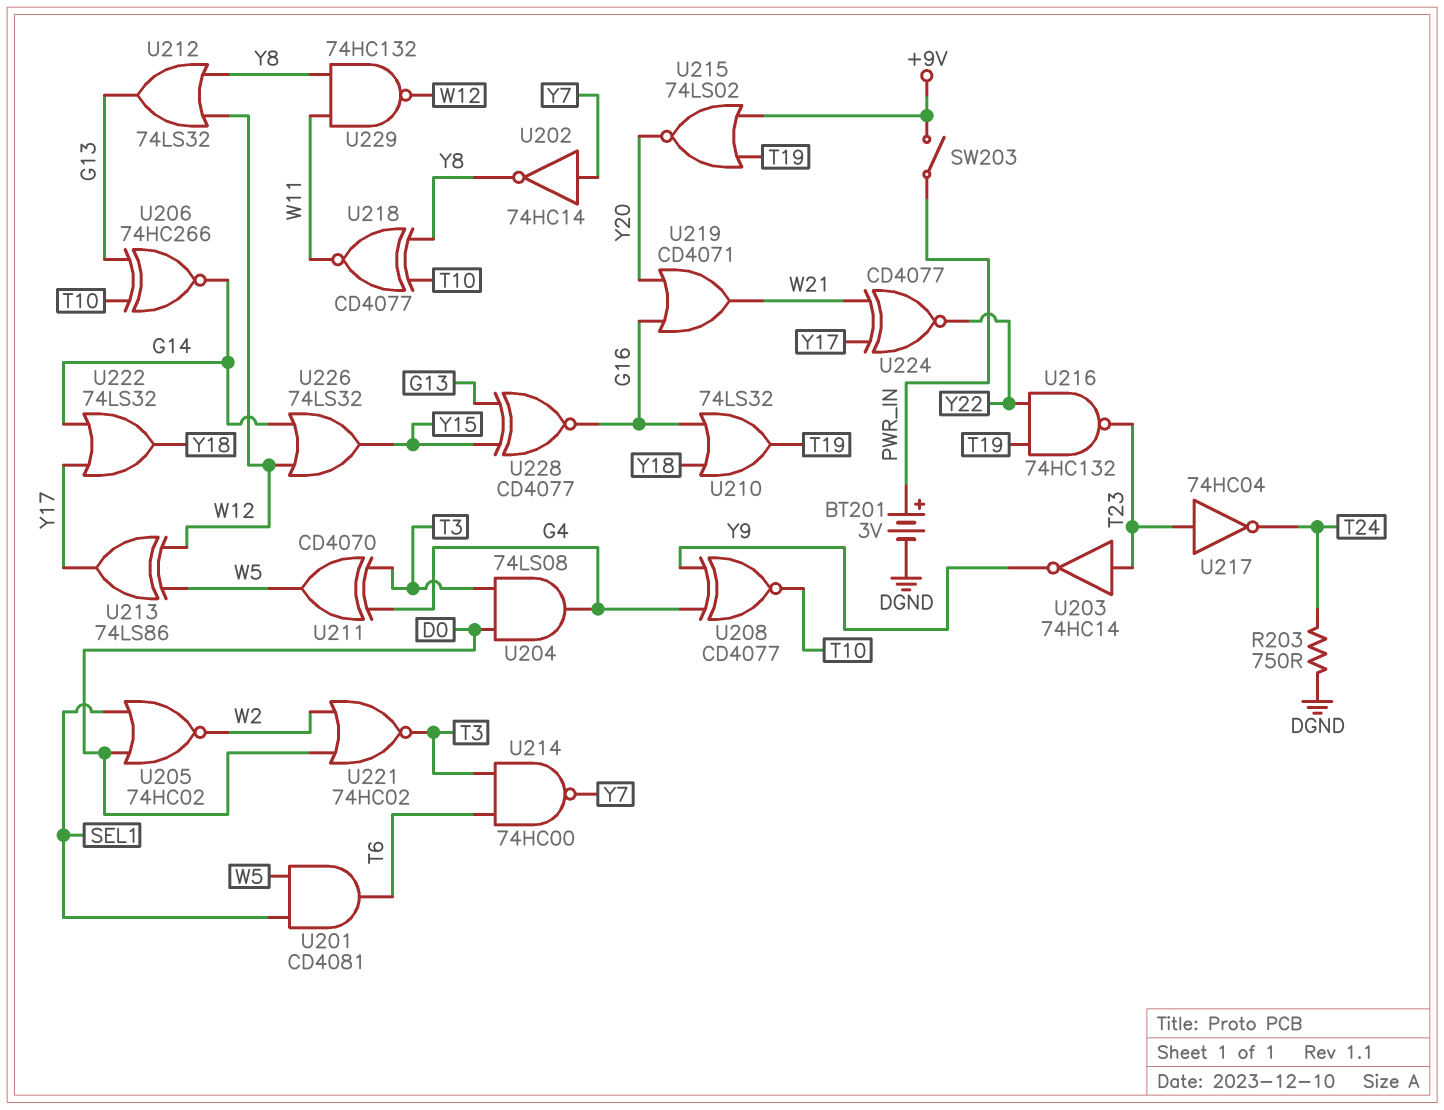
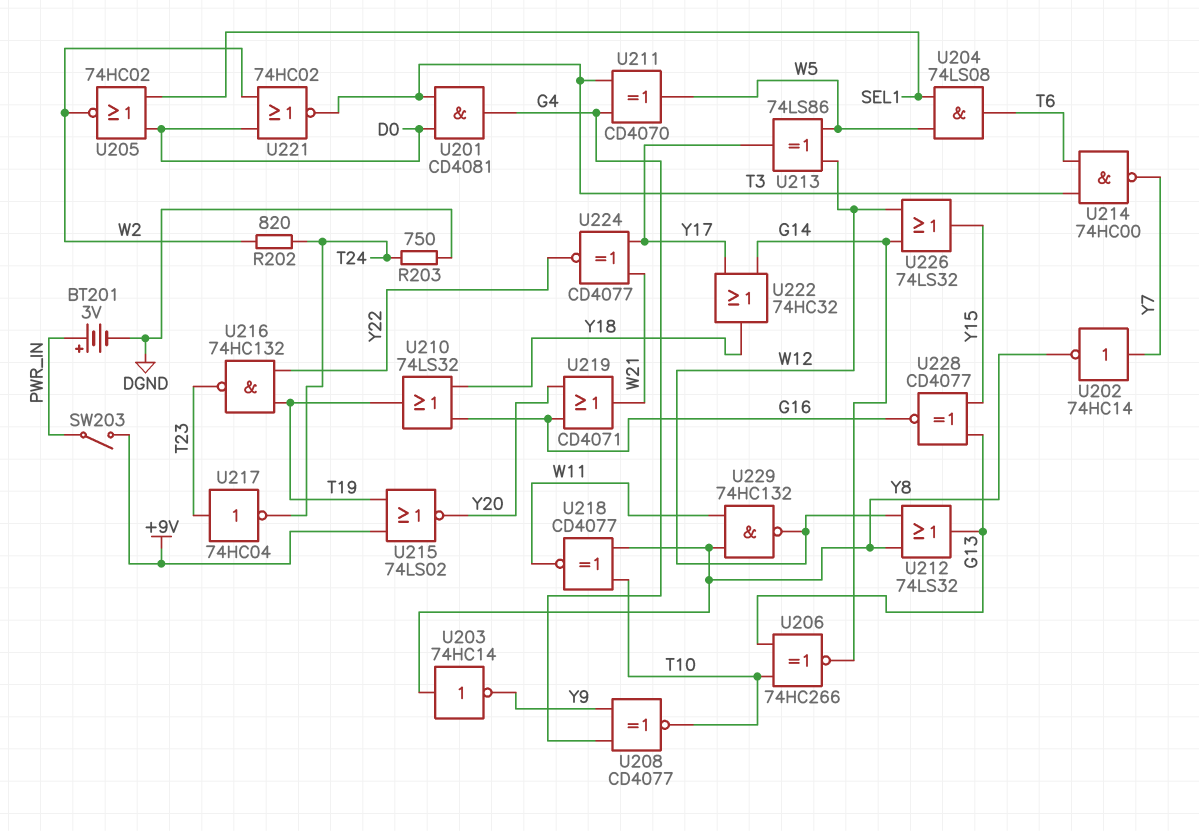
R202: none -> 820 (T24, W2)
U201: AND CD4081 (in SEL1, in W5, out T6) -> AND CD4081 (in D0, in T3, out G4)
U203: NOT 74HC14 (in T23, out Y9) -> NOT 74HC14 (in Y8, out Y9)
U204: AND 74LS08 (in D0, in T3, out G4) -> AND 74LS08 (in SEL1, in W5, out T6)
U222: OR 74LS32 (in G14, in Y17, out Y18) -> OR 74HC32 (in G14, in Y17, out Y18)

